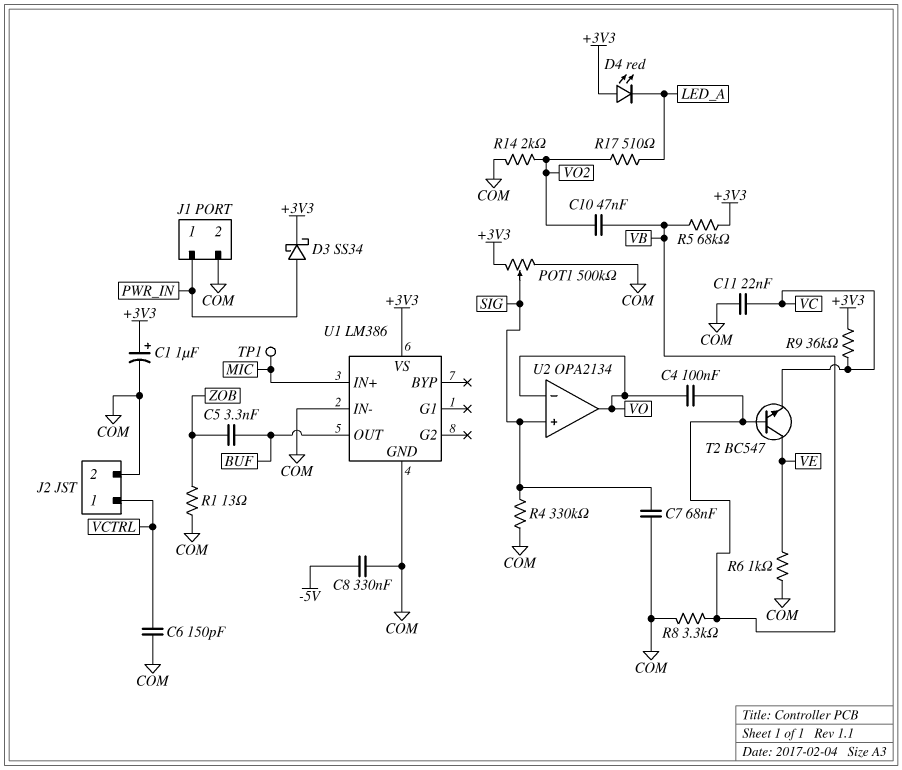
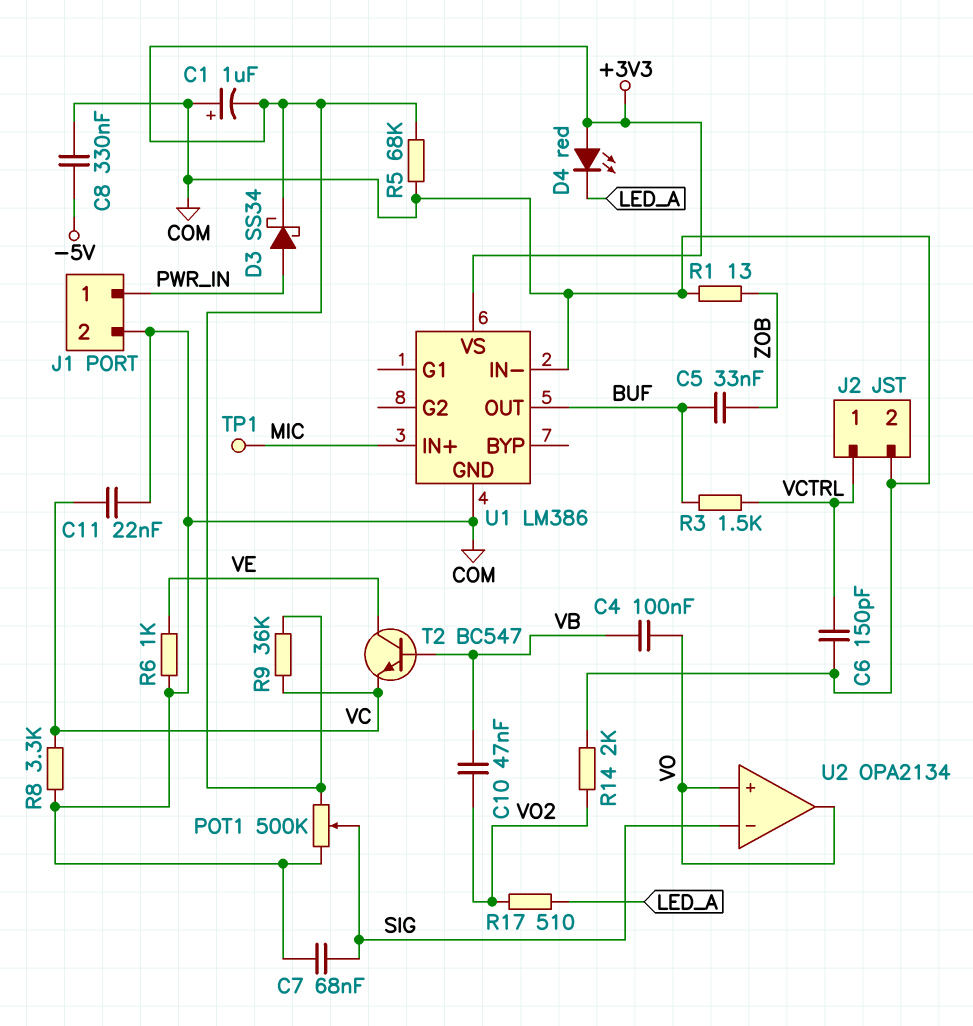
C1: 1uF (plus +3V3, minus COM) -> 1uF (plus COM, minus +3V3)
C5: 3.3nF (BUF, ZOB) -> 33nF (BUF, ZOB)
R3: none -> 1.5k (BUF, VCTRL)
R4: 330k (COM, SIG) -> none
R5: 68k (+3V3, VB) -> 68k (+3V3, COM)
R8: 3.3k (COM, VB) -> 3.3k (COM, VC)
U2 pin in+: SIG -> VO
U2 pin in-: VO -> SIG

